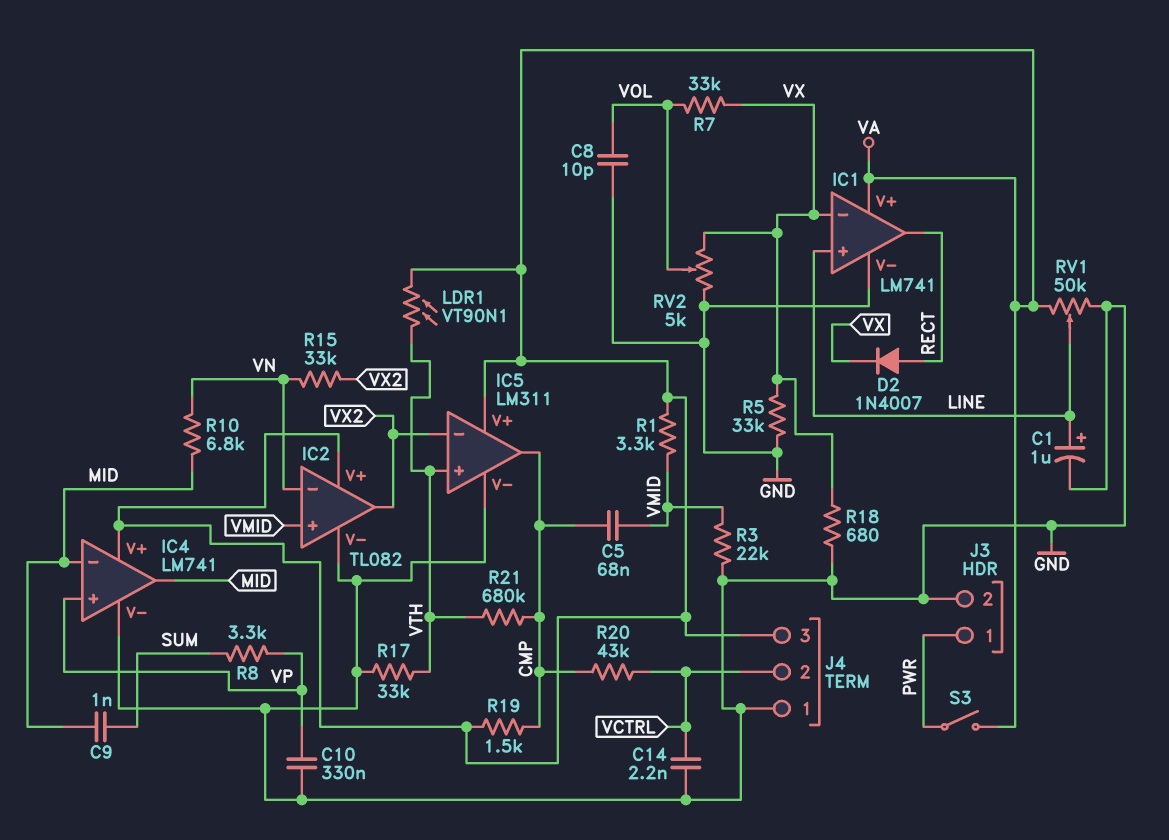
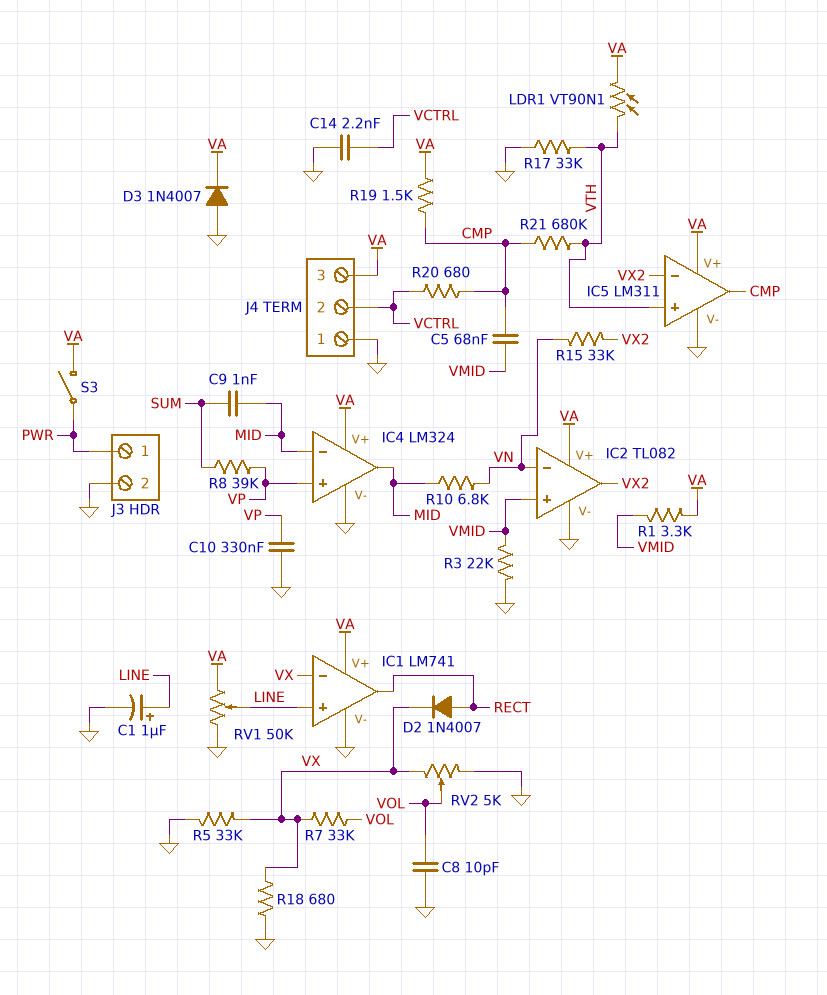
D3: none -> diode 1N4007 (A GND, K VA)
IC4: LM741 -> LM324
R8: 3.3k (SUM, VP) -> 39k (SUM, VP)
R20: 43k (CMP, VCTRL) -> 680 (CMP, VCTRL)

